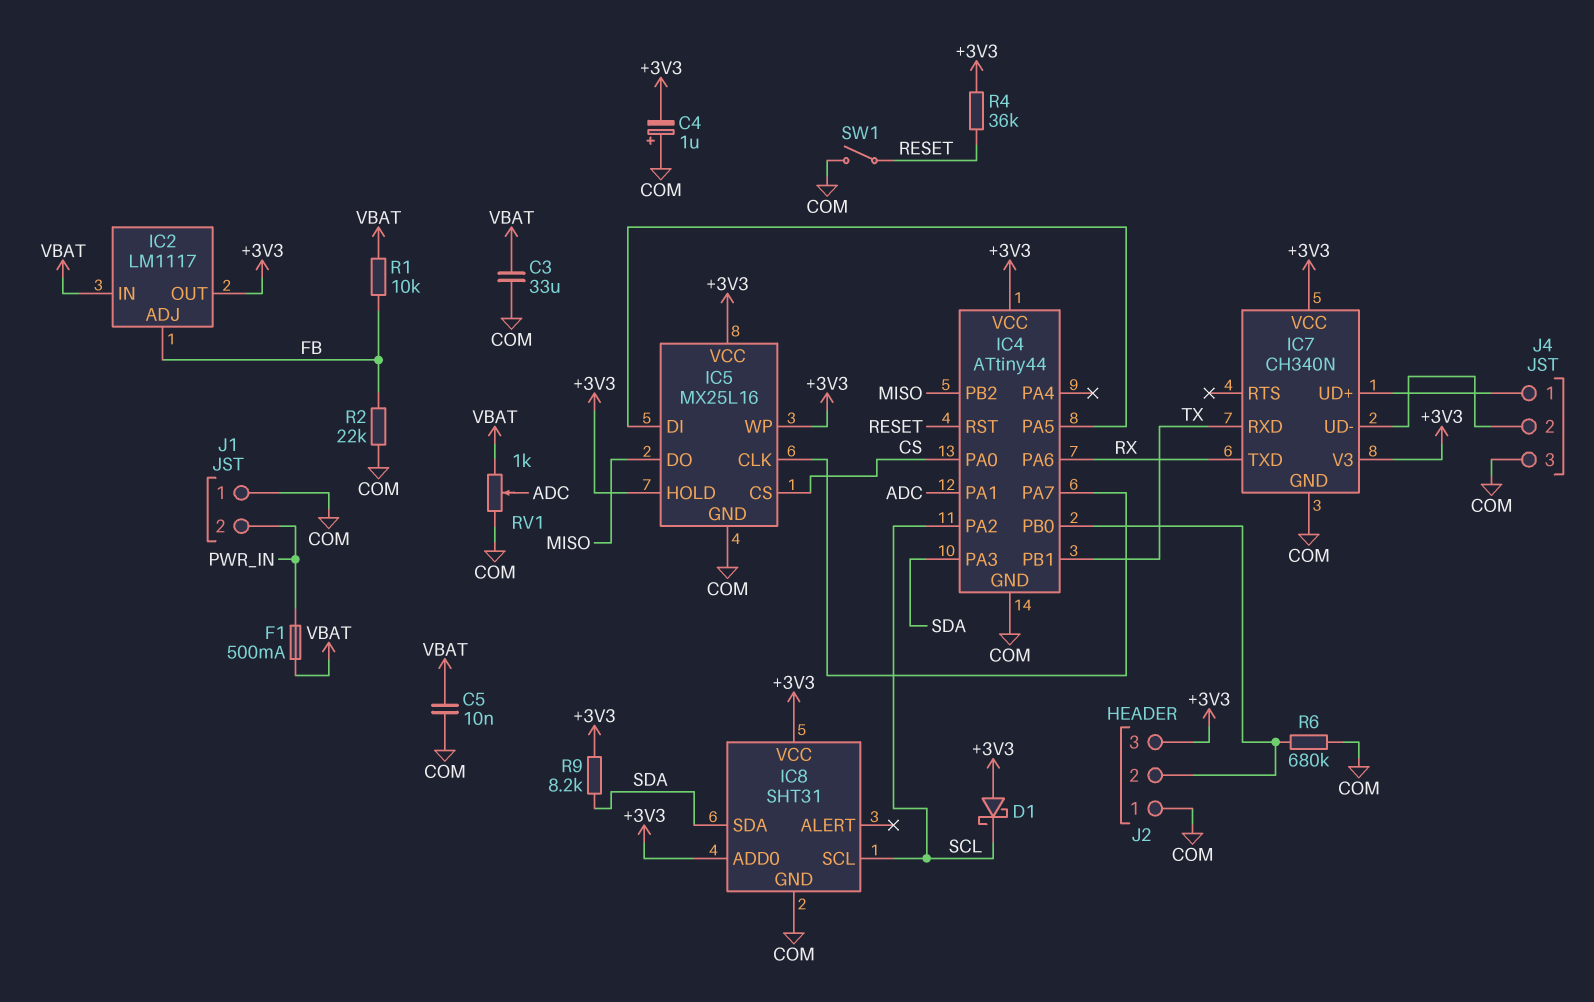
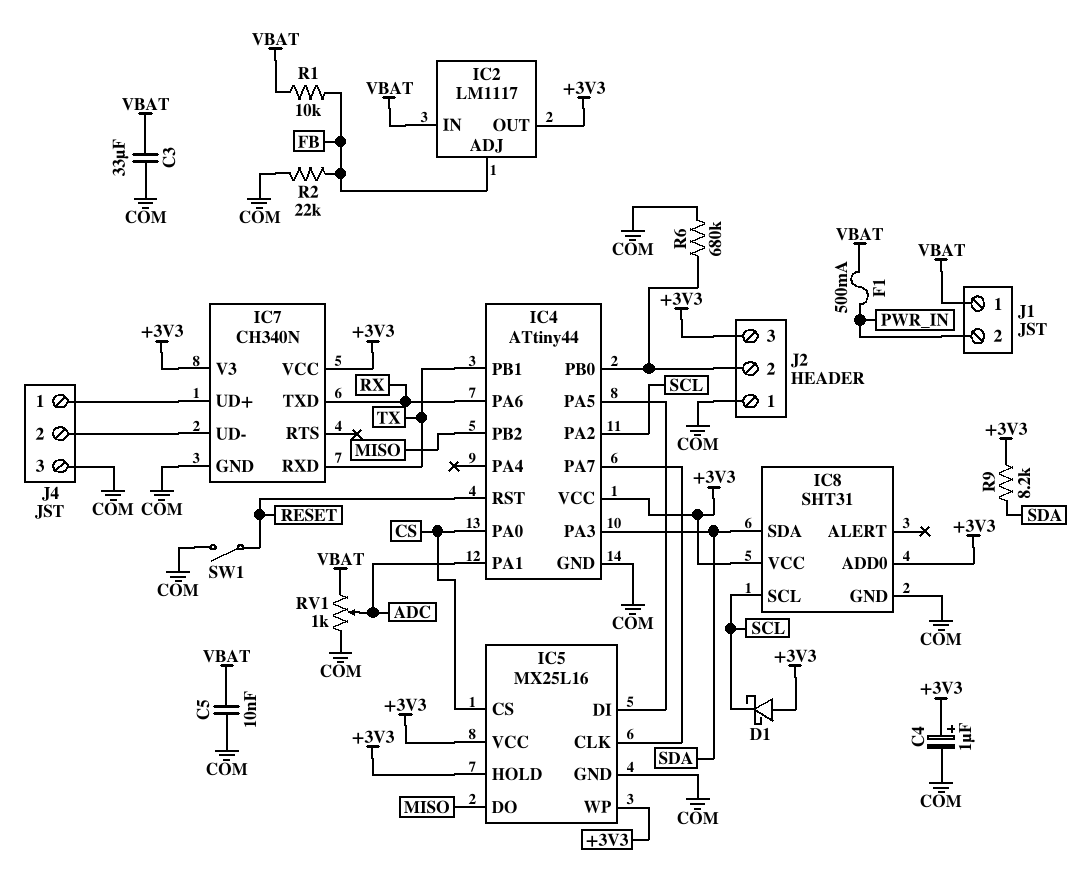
C4: 1uF (plus COM, minus +3V3) -> 1uF (plus +3V3, minus COM)
J1 pin 1: COM -> VBAT
R4: 36k (+3V3, RESET) -> none

